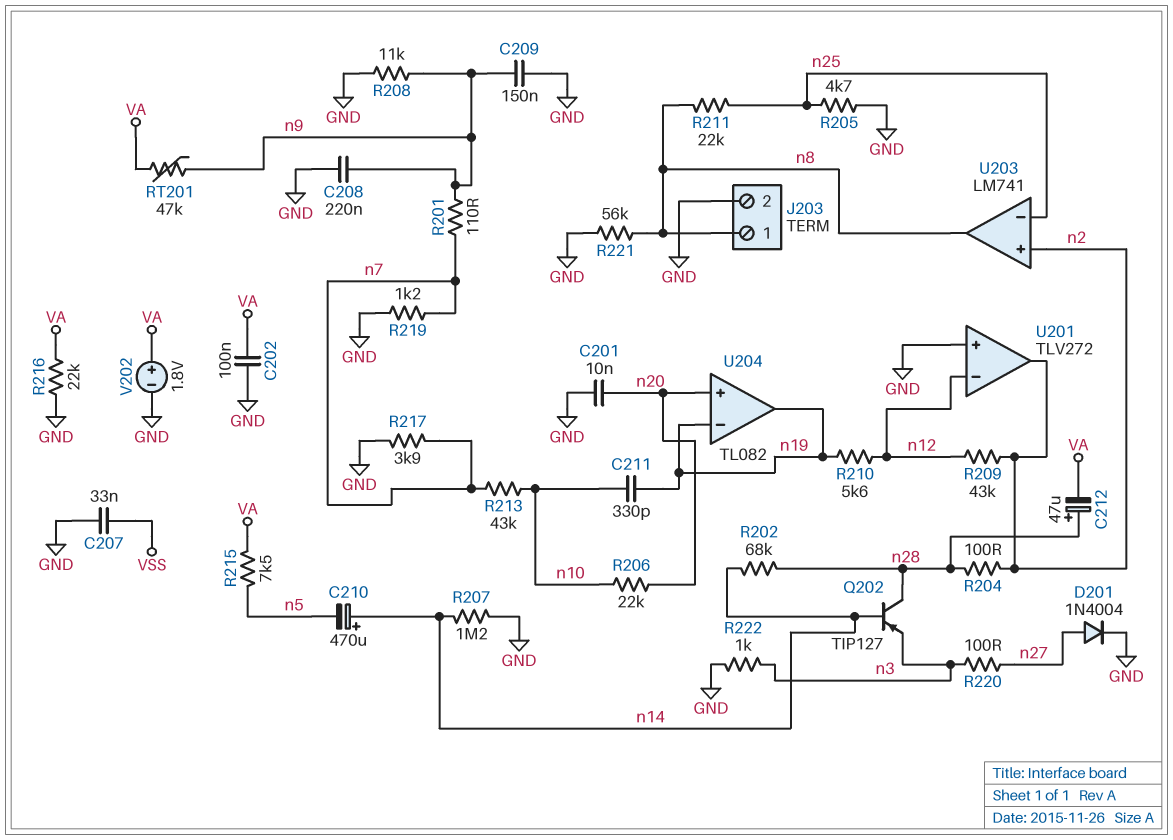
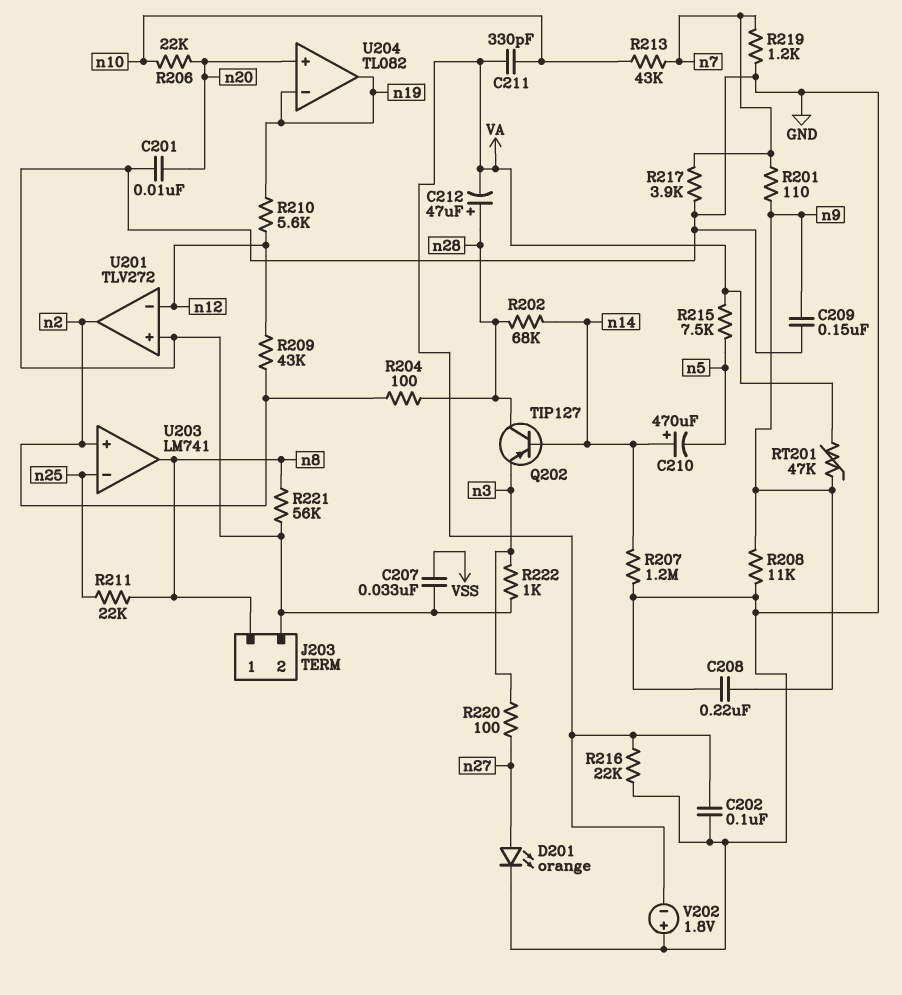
C211: 330pF (n10, n19) -> 330pF (VA, n10)
D201: diode 1N4004 (A n27, K GND) -> LED orange (A n27, K GND)
R205: 4.7k (GND, n25) -> none
V202: 1.8V (plus VA, minus GND) -> 1.8V (plus GND, minus VA)

